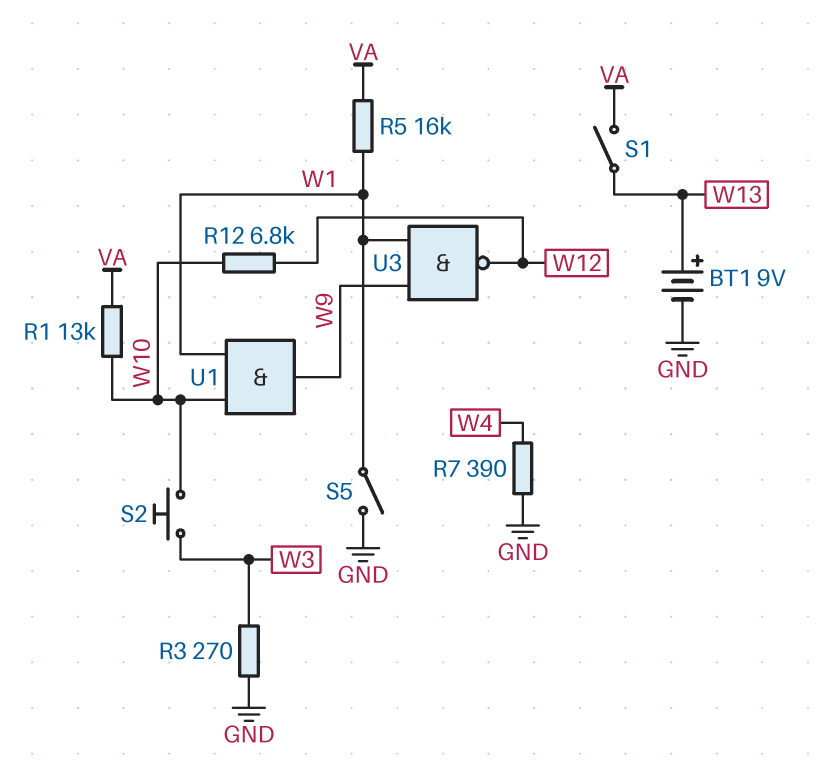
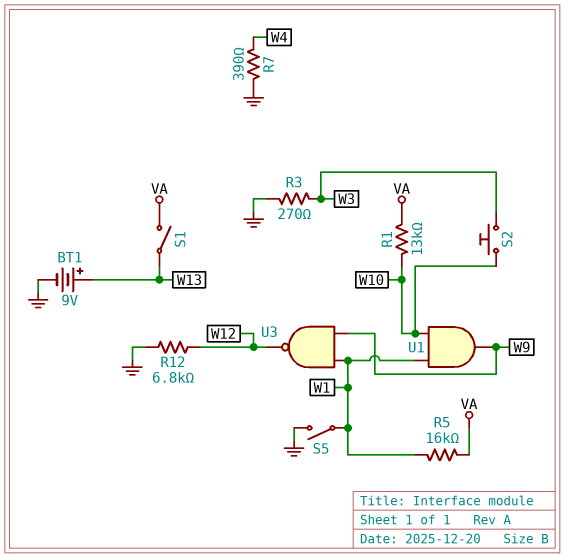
R12: 6.8k (W10, W12) -> 6.8k (GND, W12)

